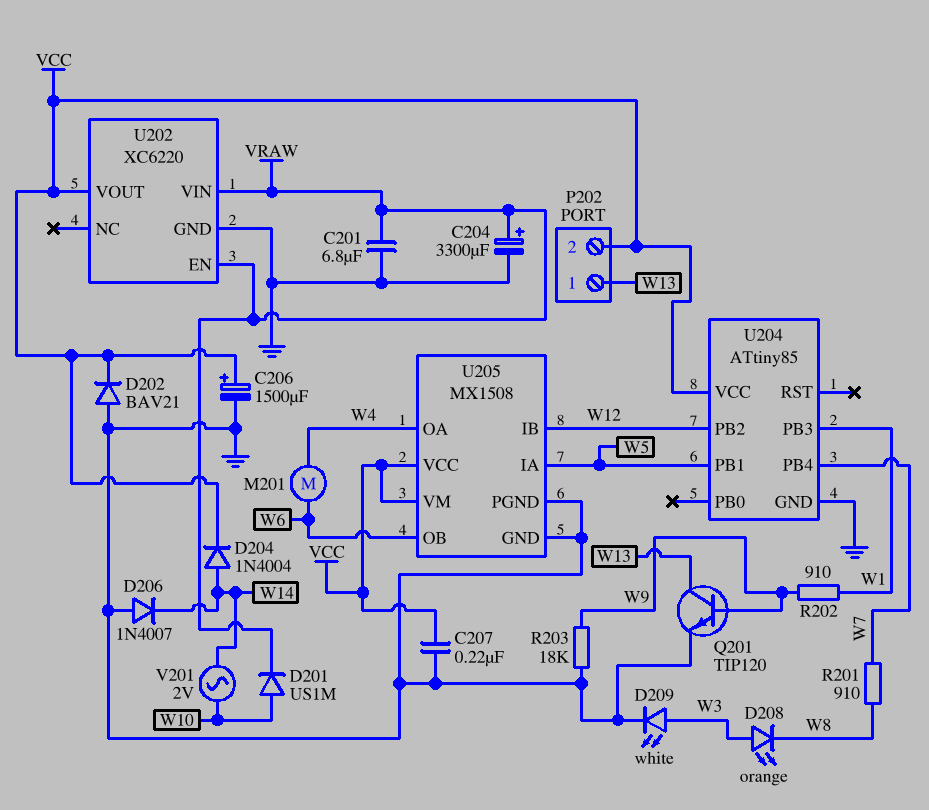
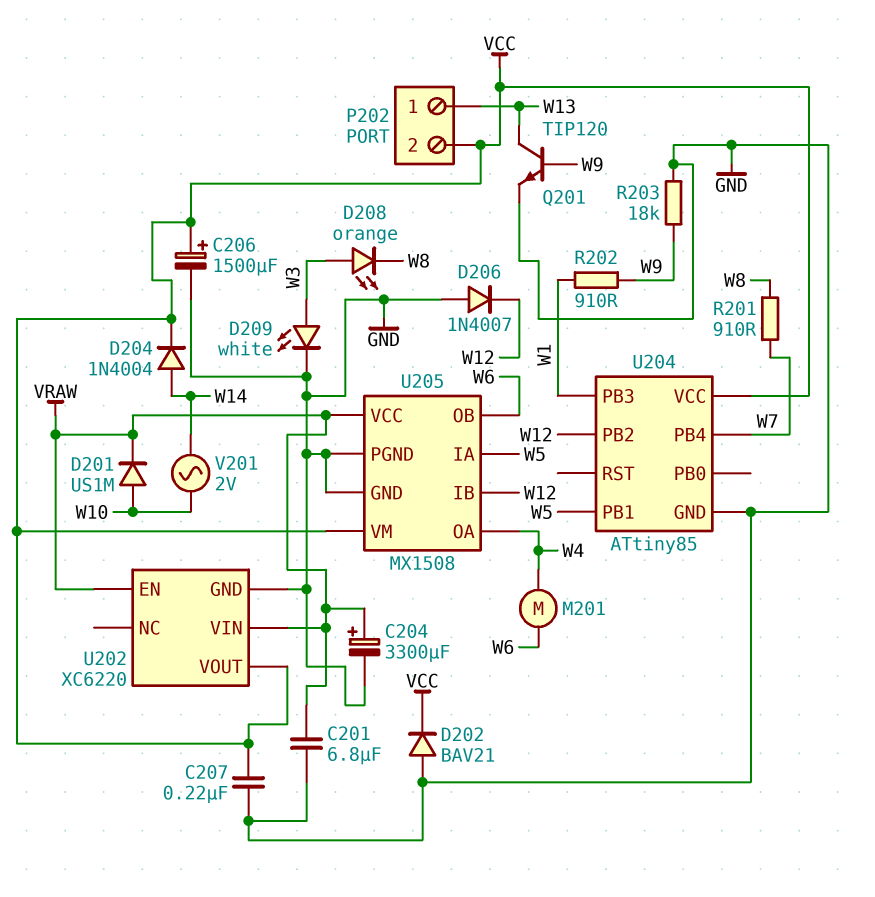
D206: diode 1N4007 (A GND, K W14) -> diode 1N4007 (A GND, K W12)
U205 pin VCC: VCC -> VRAW

